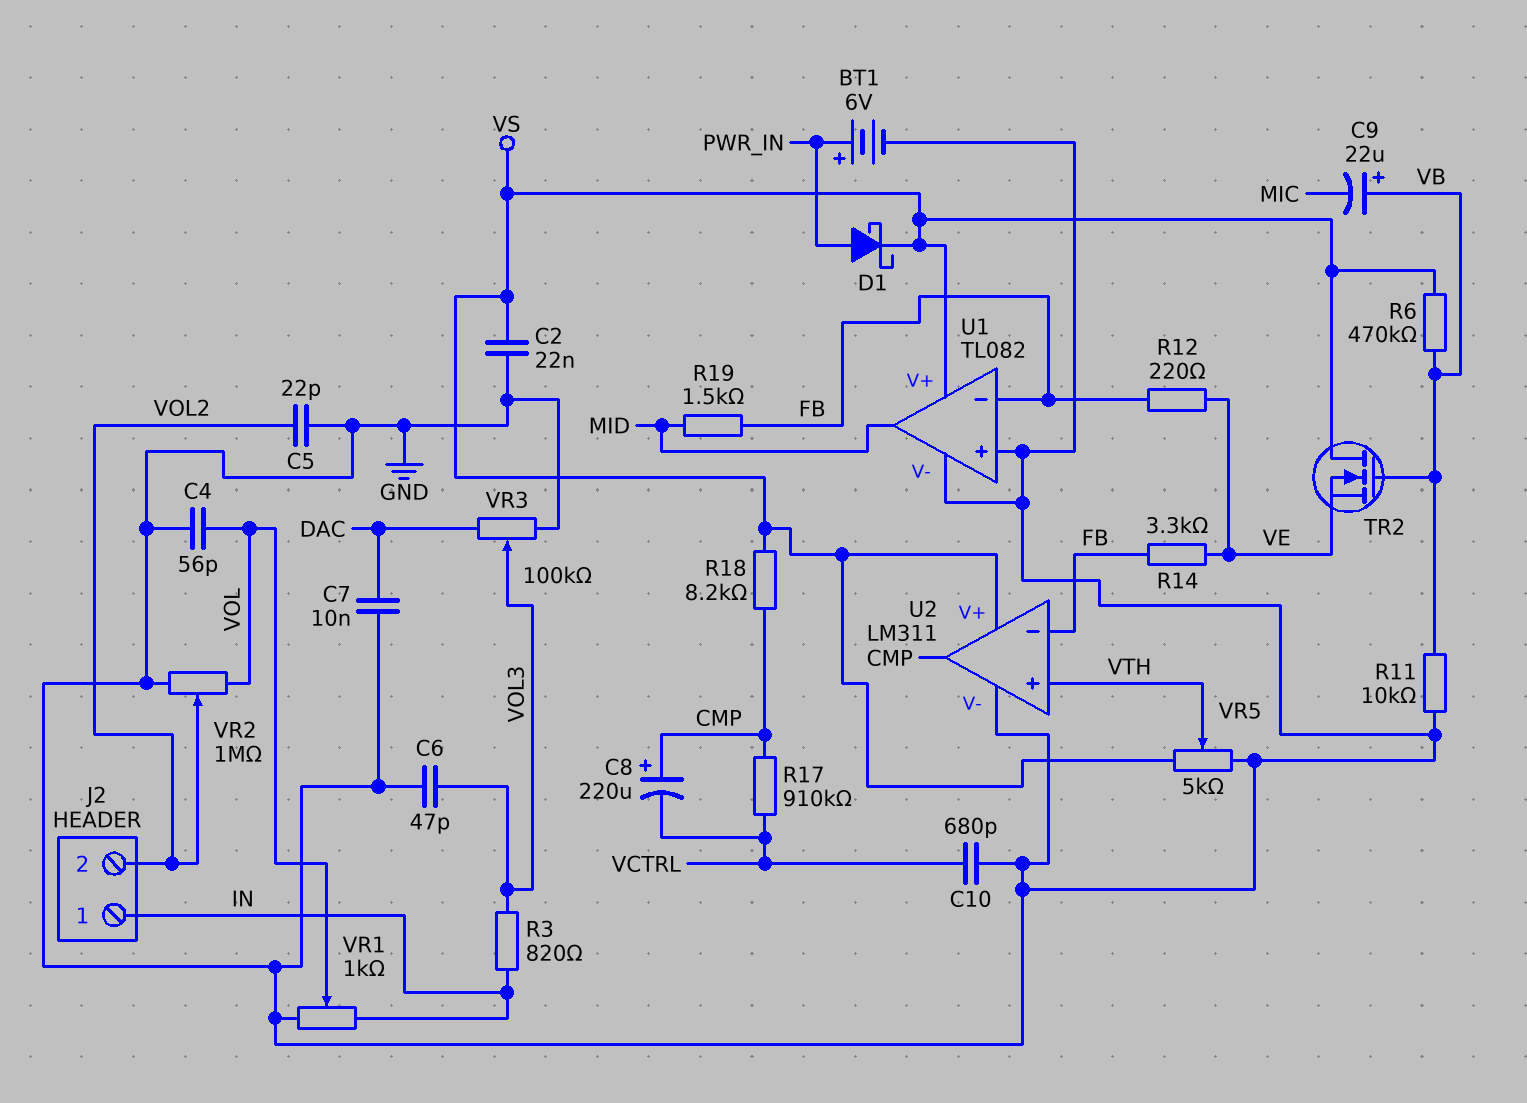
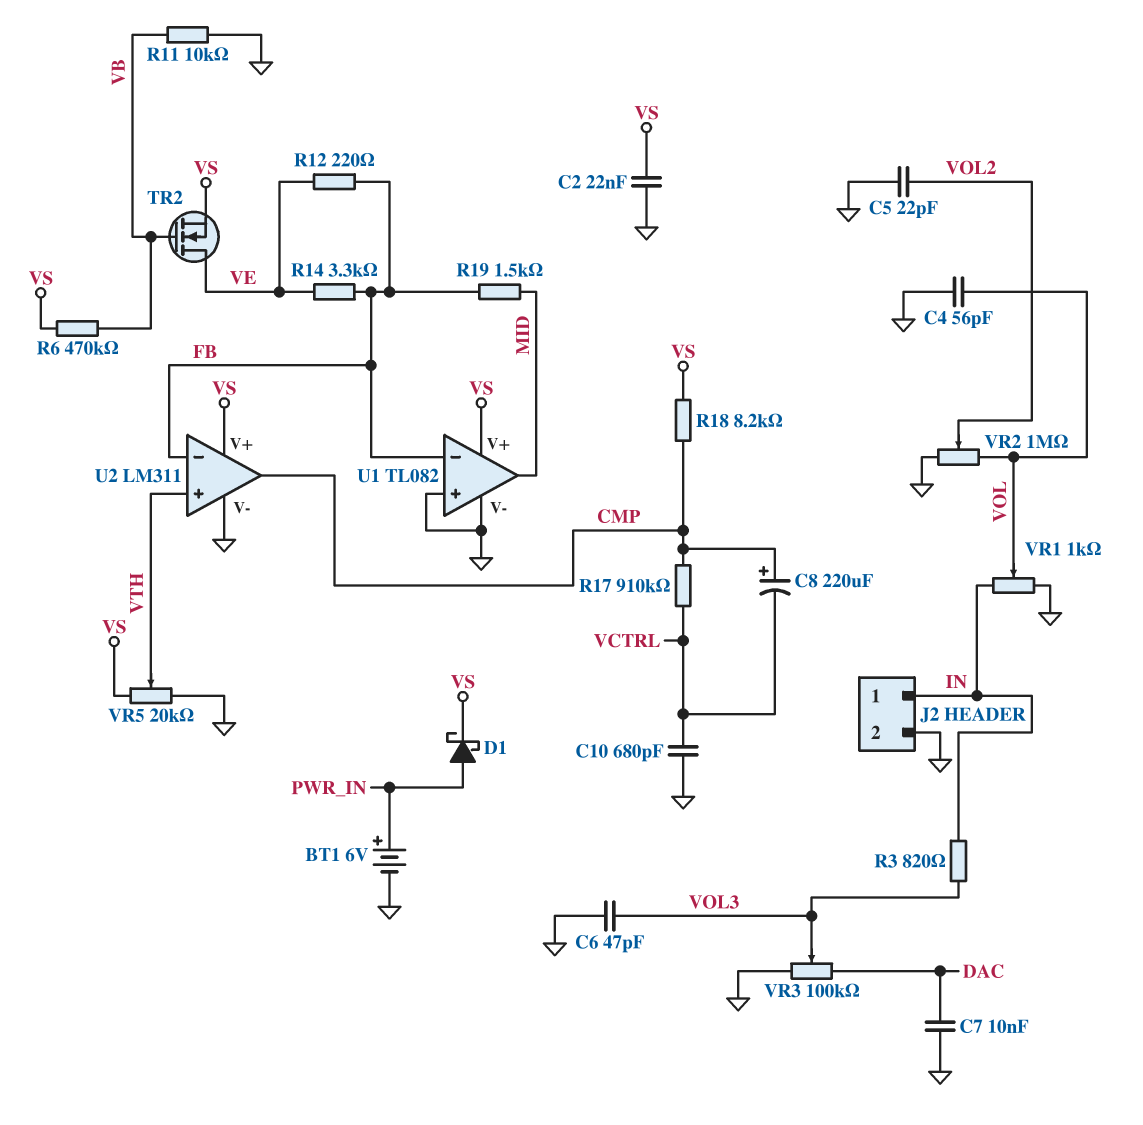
C9: 22uF (plus VB, minus MIC) -> none
J2 pin 2: VOL2 -> GND
TR2: NMOS (G VB, D VS, S VE) -> NMOS (G VB, D VE, S VS)
VR5: 5k (GND, VS, wiper VTH) -> 20k (GND, VS, wiper VTH)

